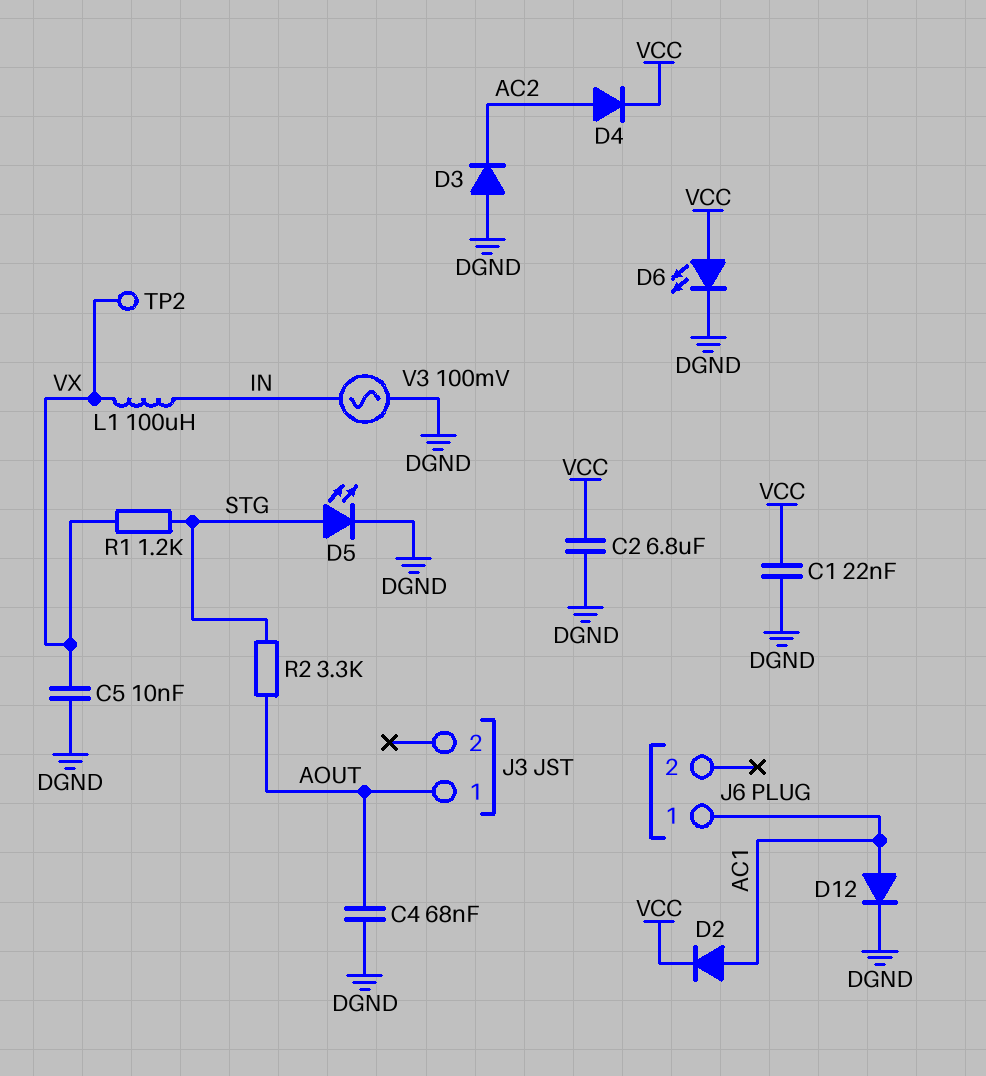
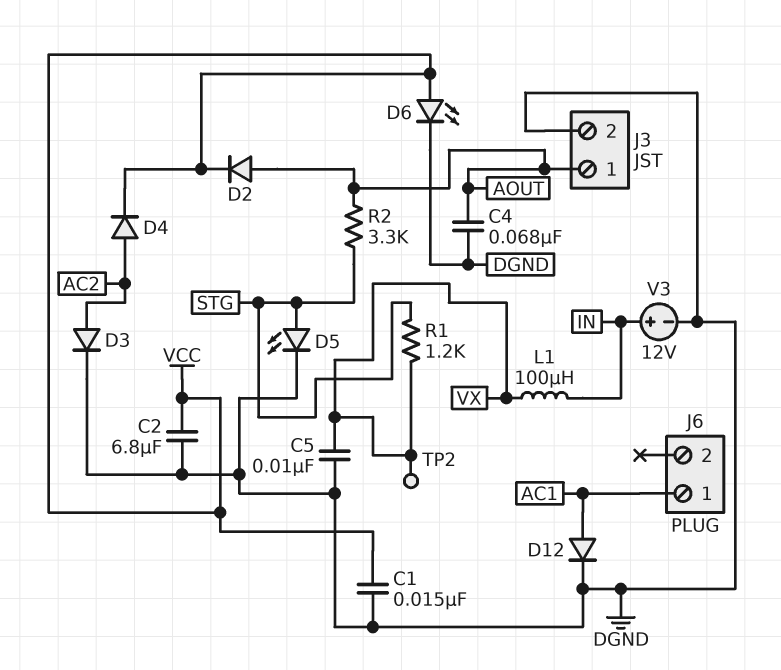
C1: 22nF (DGND, VCC) -> 15nF (DGND, VCC)
D2: diode (A AC1, K VCC) -> diode (A AOUT, K VCC)
D3: diode (A DGND, K AC2) -> diode (A AC2, K DGND)
J3 pin 2: none -> DGND
V3: AC 100mV (DGND, IN) -> 12V (plus IN, minus DGND)

